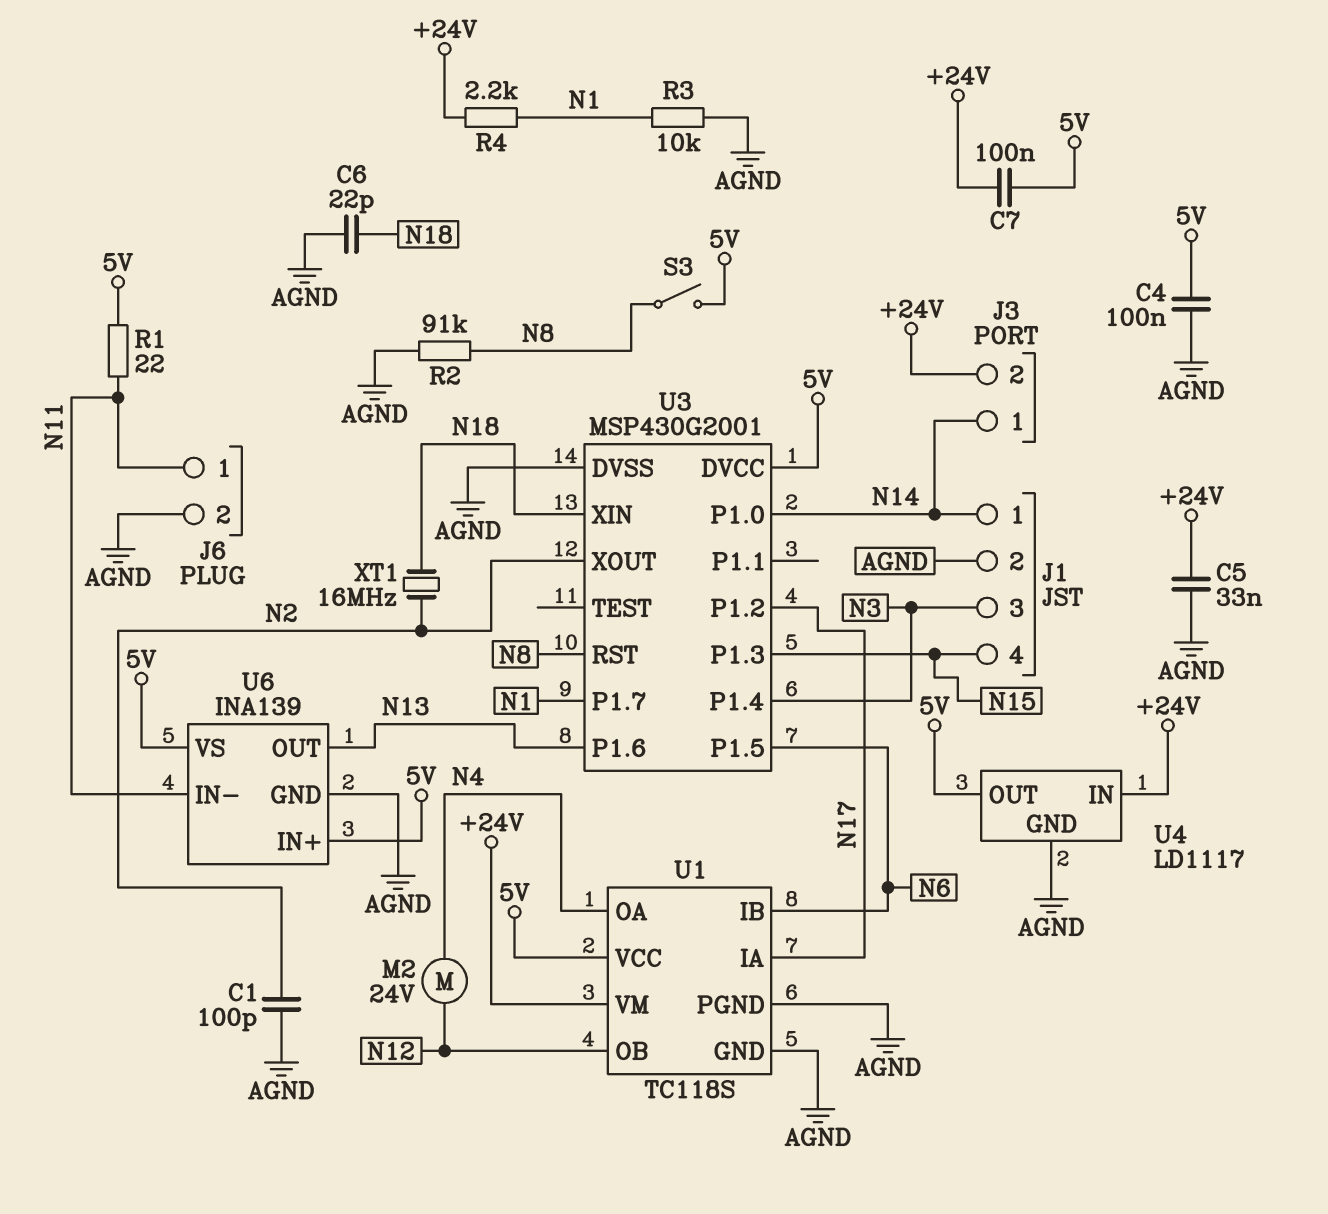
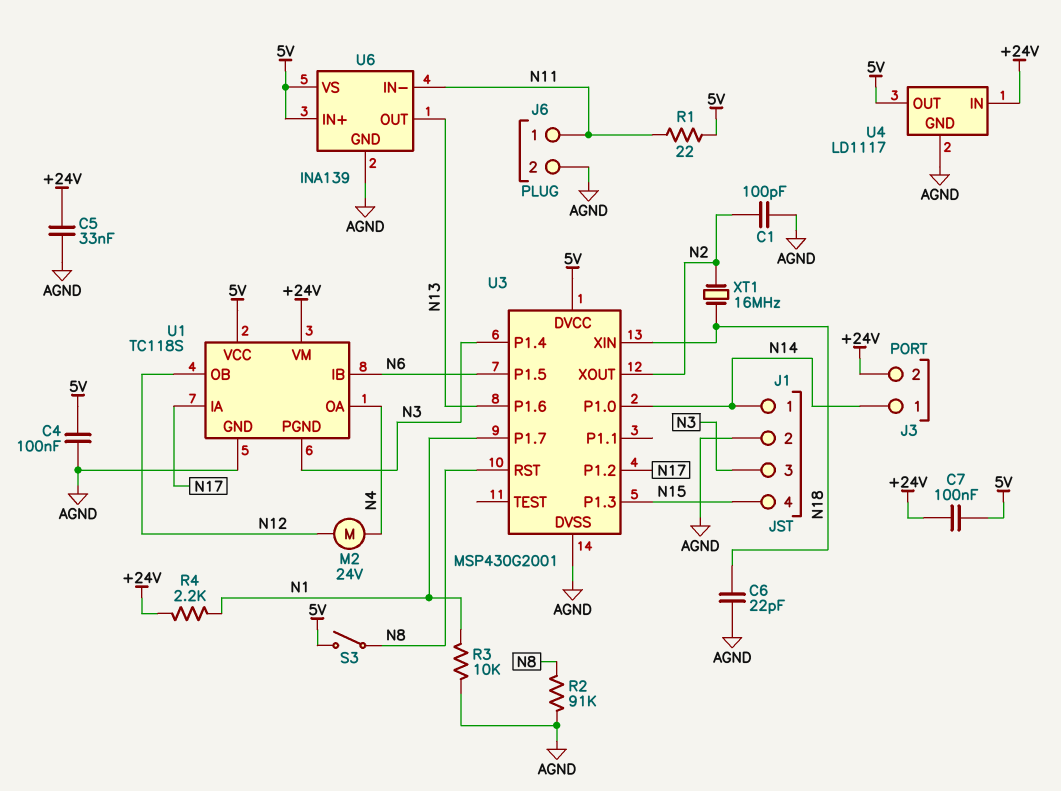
U1 pin PGND: AGND -> N3

